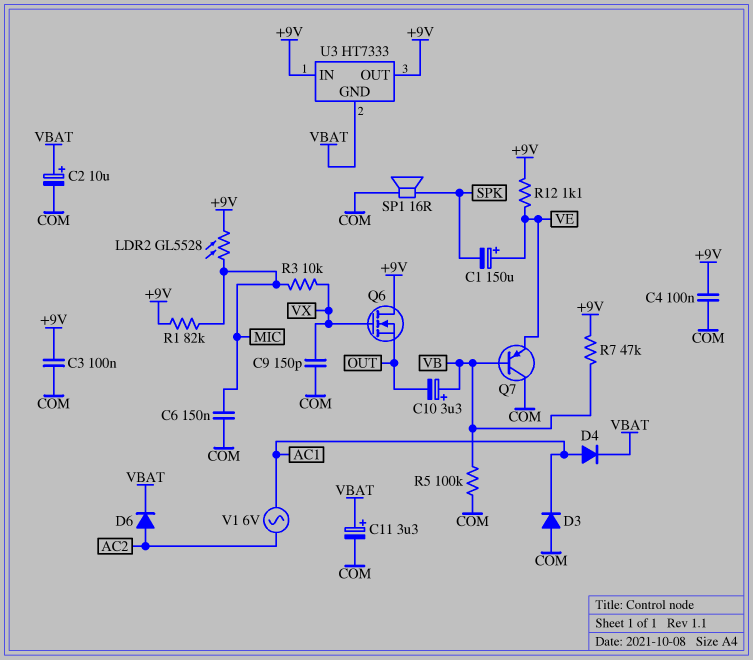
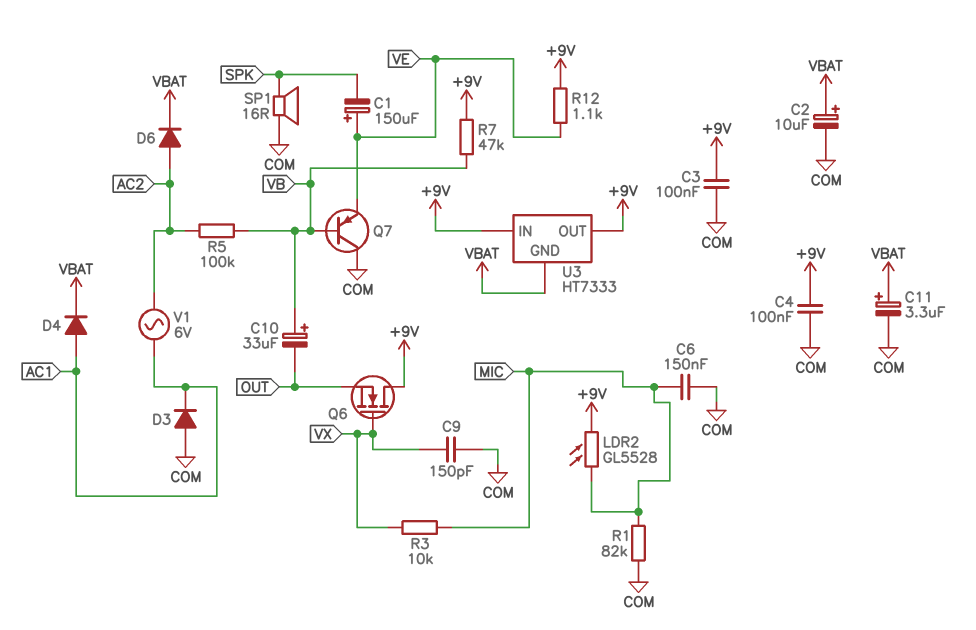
C10: 3.3uF (plus VB, minus OUT) -> 33uF (plus VB, minus OUT)
R1: 82k (+9V, MIC) -> 82k (COM, MIC)
R5: 100k (COM, VB) -> 100k (AC2, VB)

